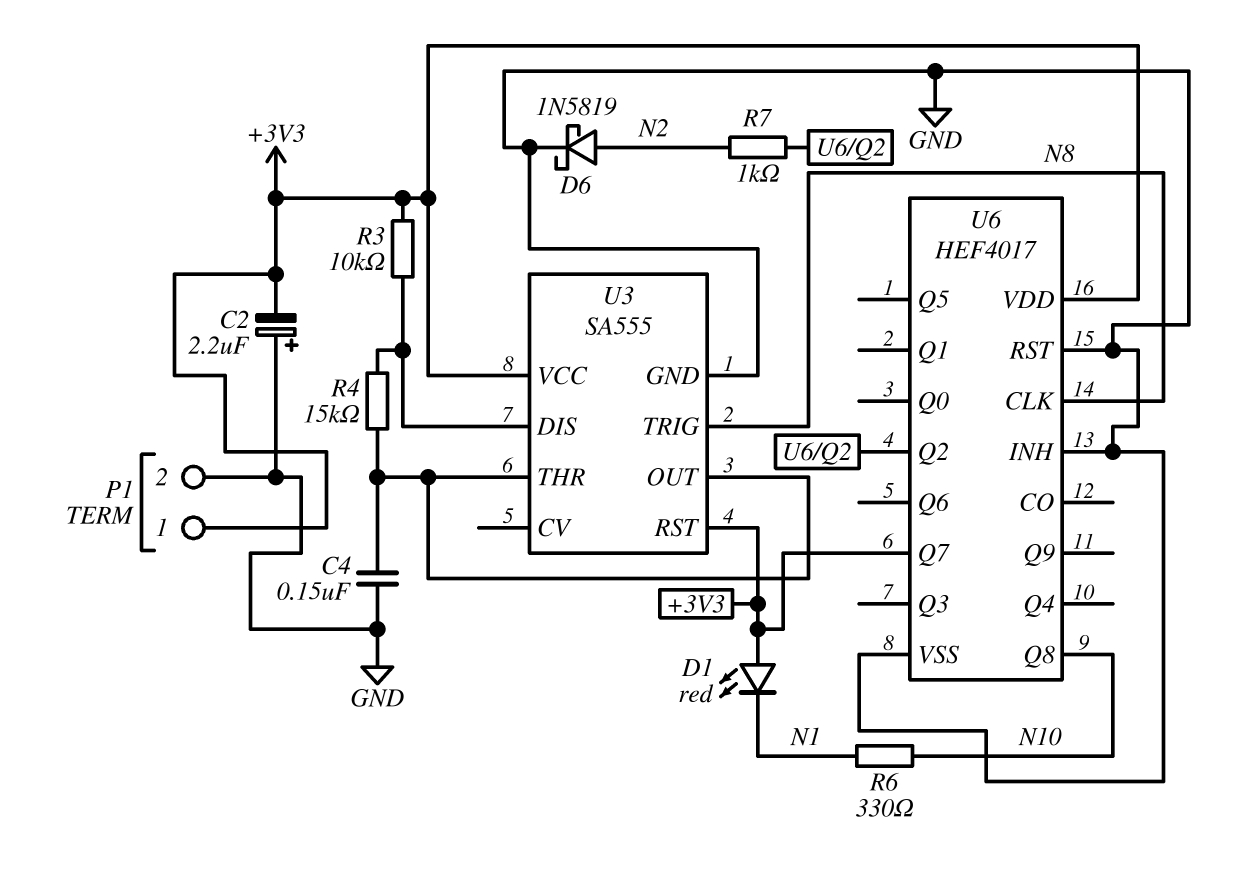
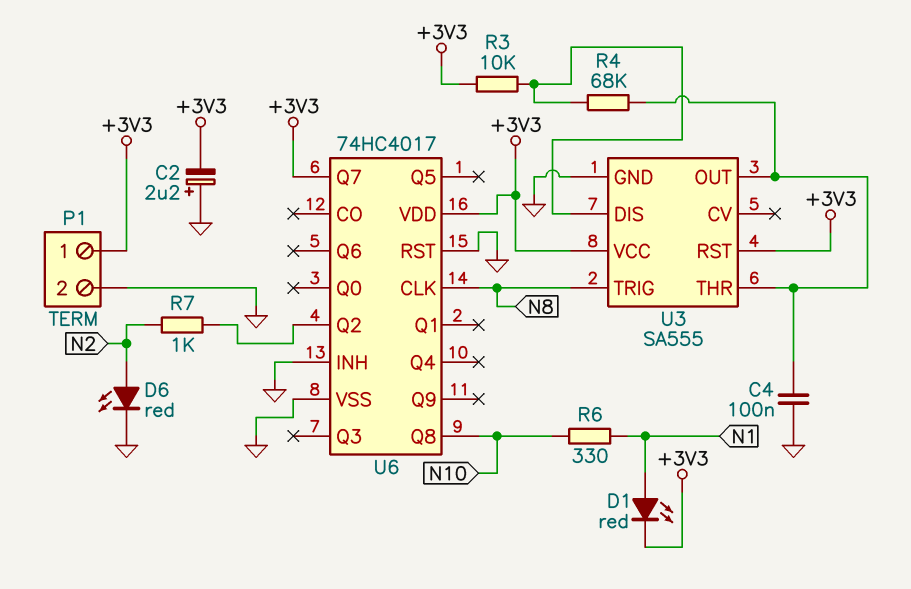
C4: 150nF (GND, U3/OUT) -> 100nF (GND, U3/OUT)
D1: LED red (A +3V3, K N1) -> LED red (A N1, K +3V3)
D6: schottky 1N5819 (A N2, K GND) -> LED red (A N2, K GND)
R4: 15k (U3/DIS, U3/OUT) -> 68k (U3/DIS, U3/OUT)
U6: HEF4017 -> 74HC4017

